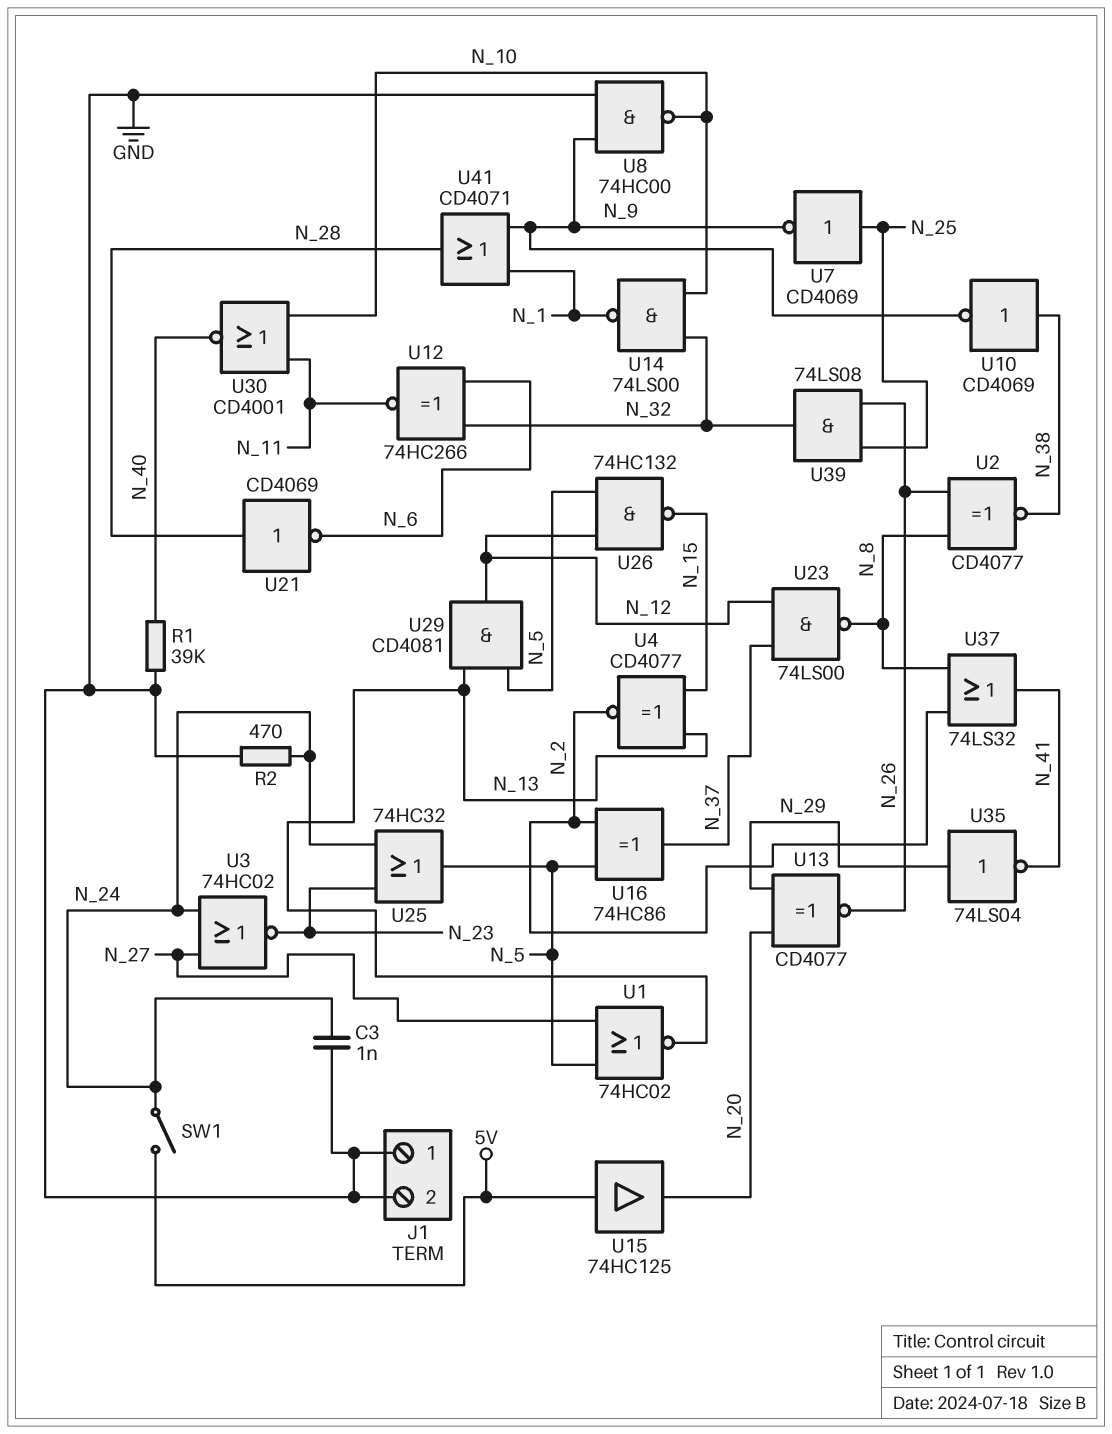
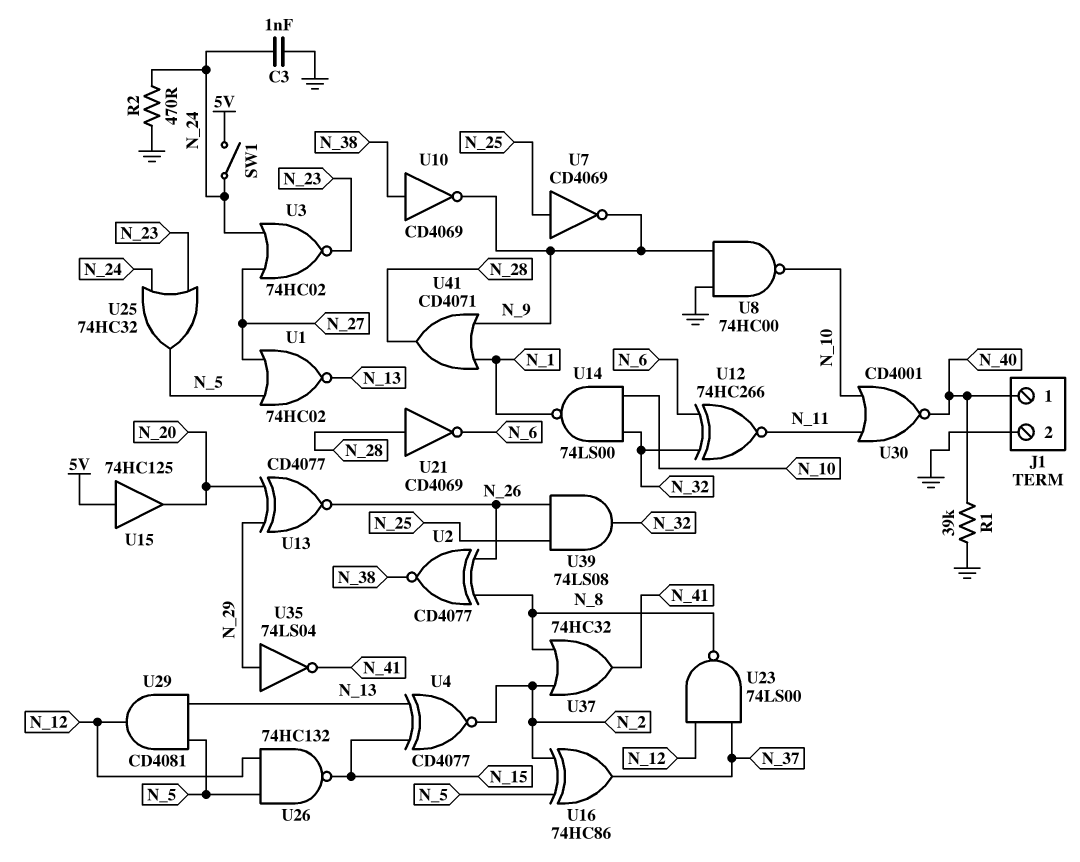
J1 pin 1: GND -> N_40
U37: OR 74LS32 (in N_2, in N_8, out N_41) -> OR 74HC32 (in N_2, in N_8, out N_41)

